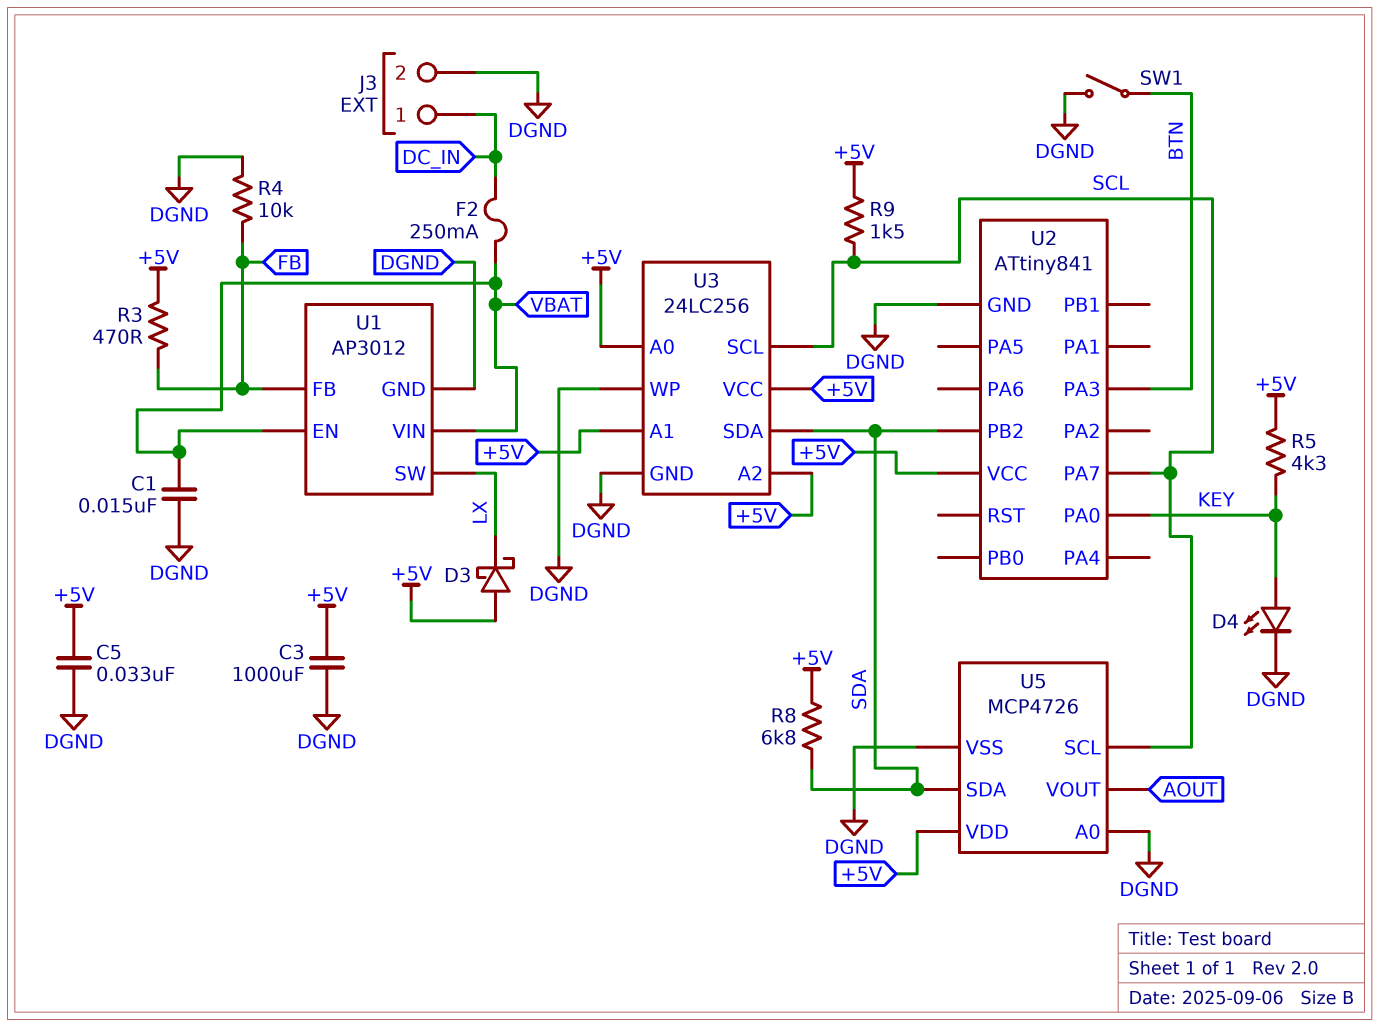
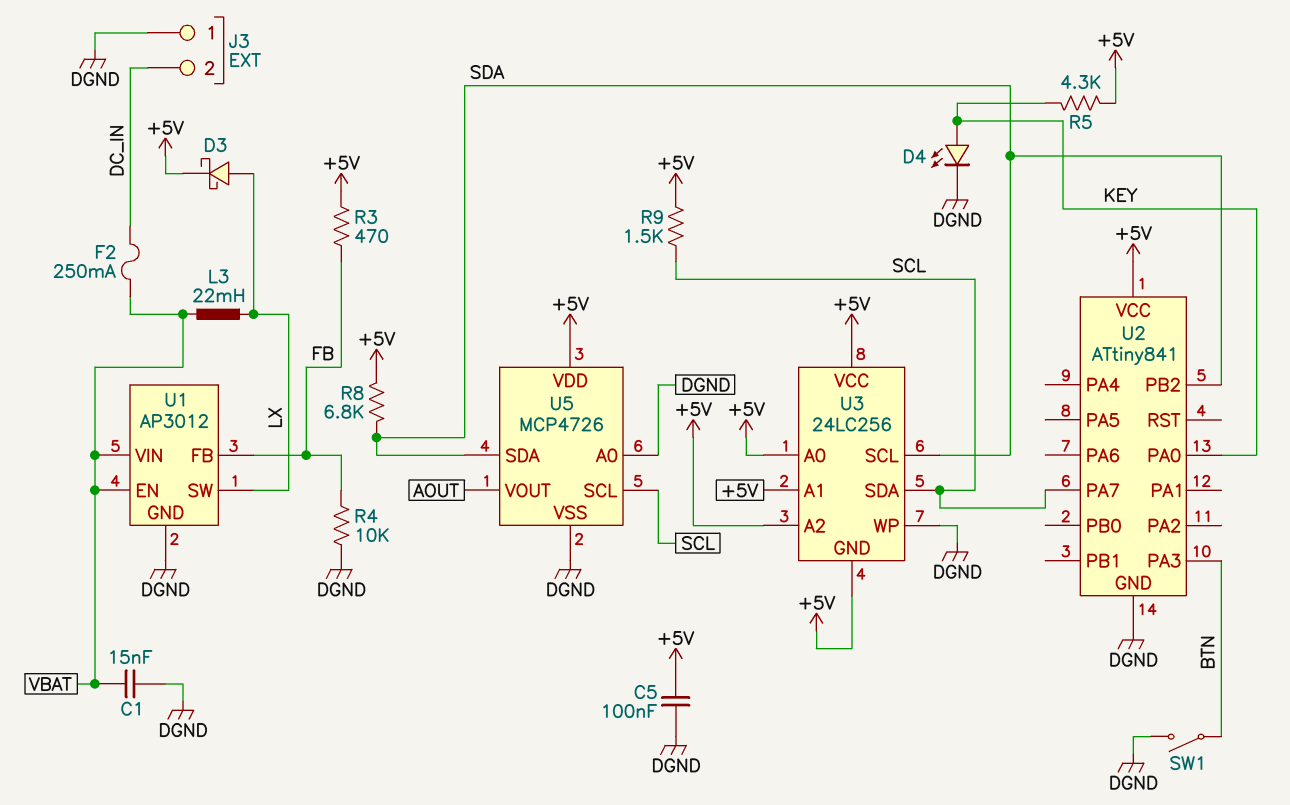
C3: 1000uF (+5V, DGND) -> none
C5: 33nF (+5V, DGND) -> 100nF (+5V, DGND)
D3: schottky (A +5V, K LX) -> schottky (A LX, K +5V)
J3 pin 1: DC_IN -> DGND
J3 pin 2: DGND -> DC_IN
L3: none -> 22mH (LX, VBAT)
U3 pin GND: DGND -> +5V
U3 pin SCL: SCL -> SDA
U3 pin SDA: SDA -> SCL

